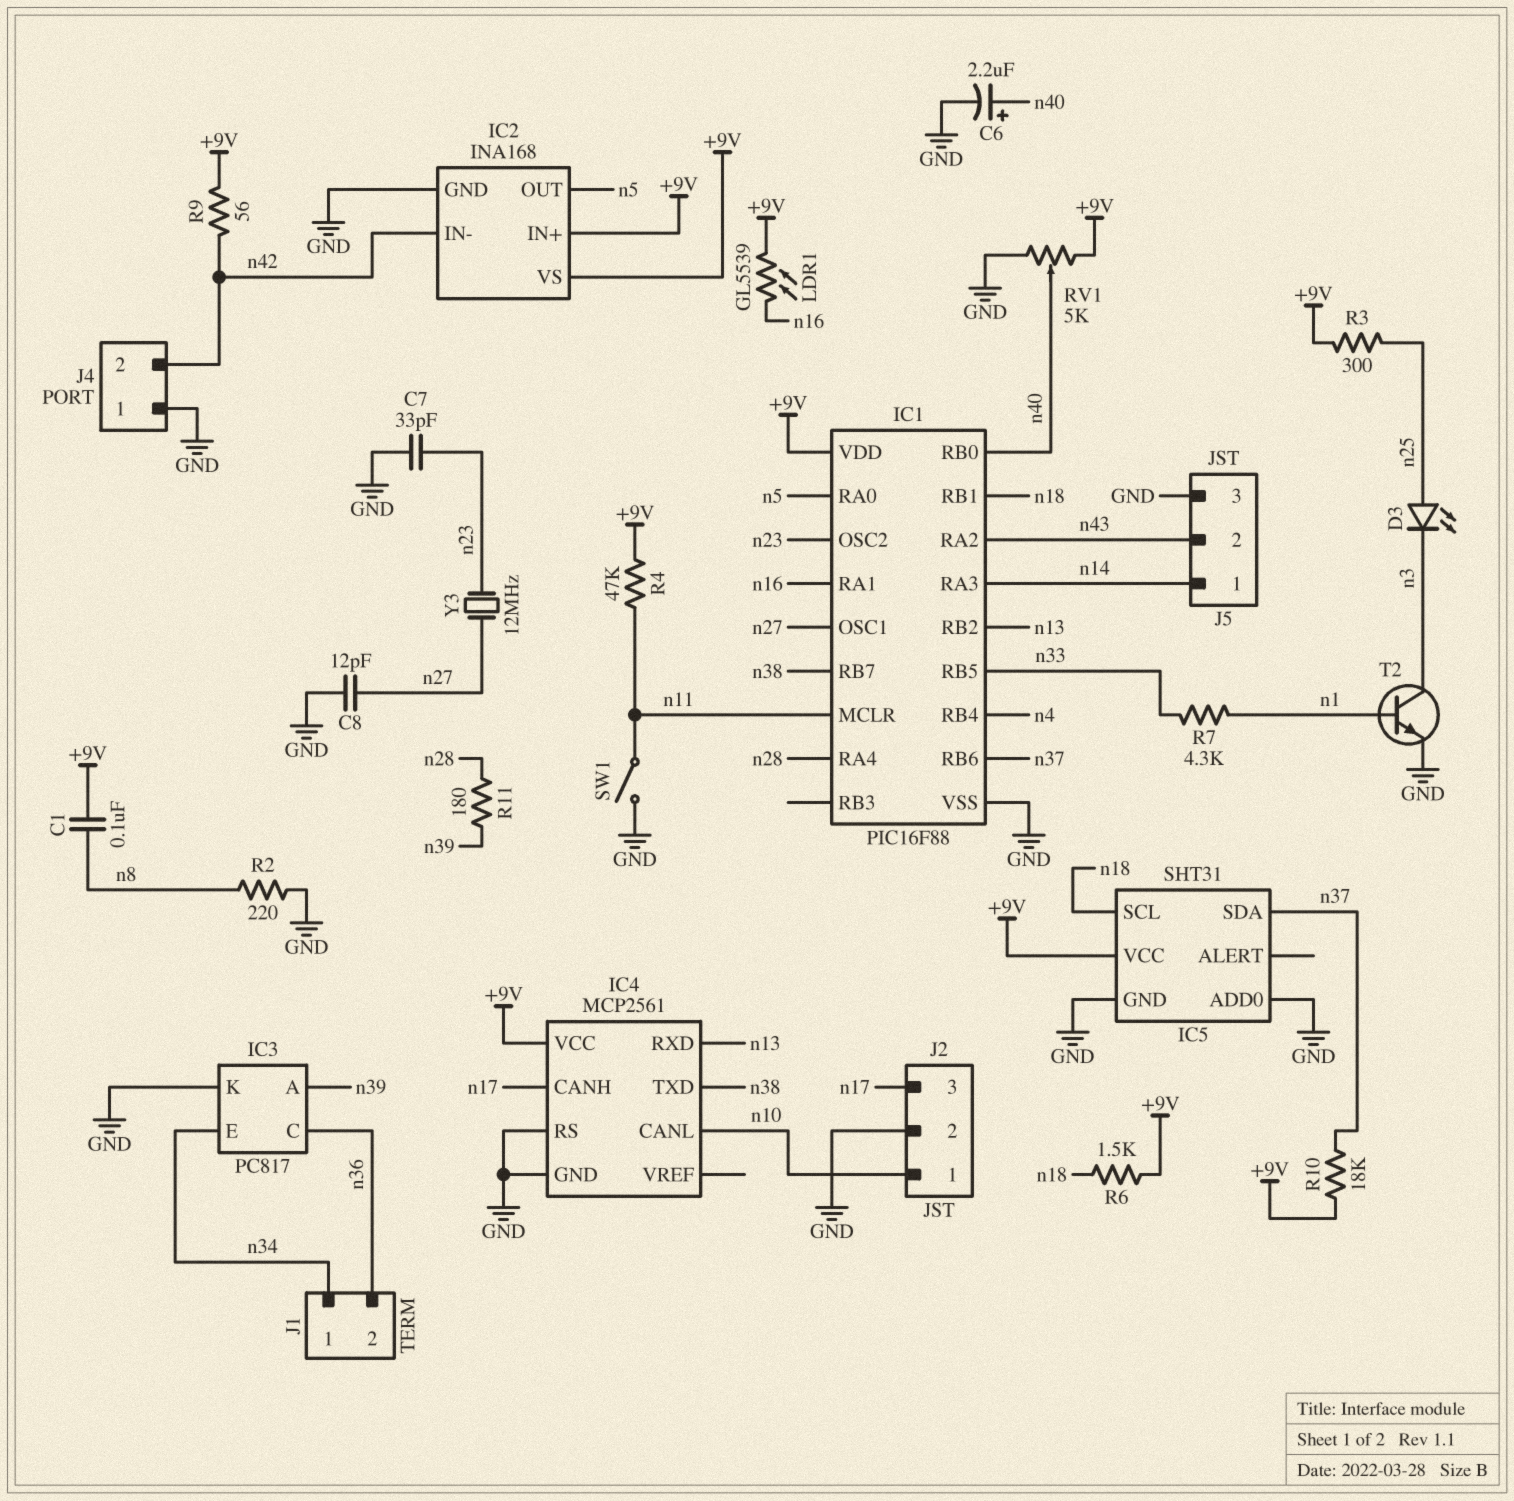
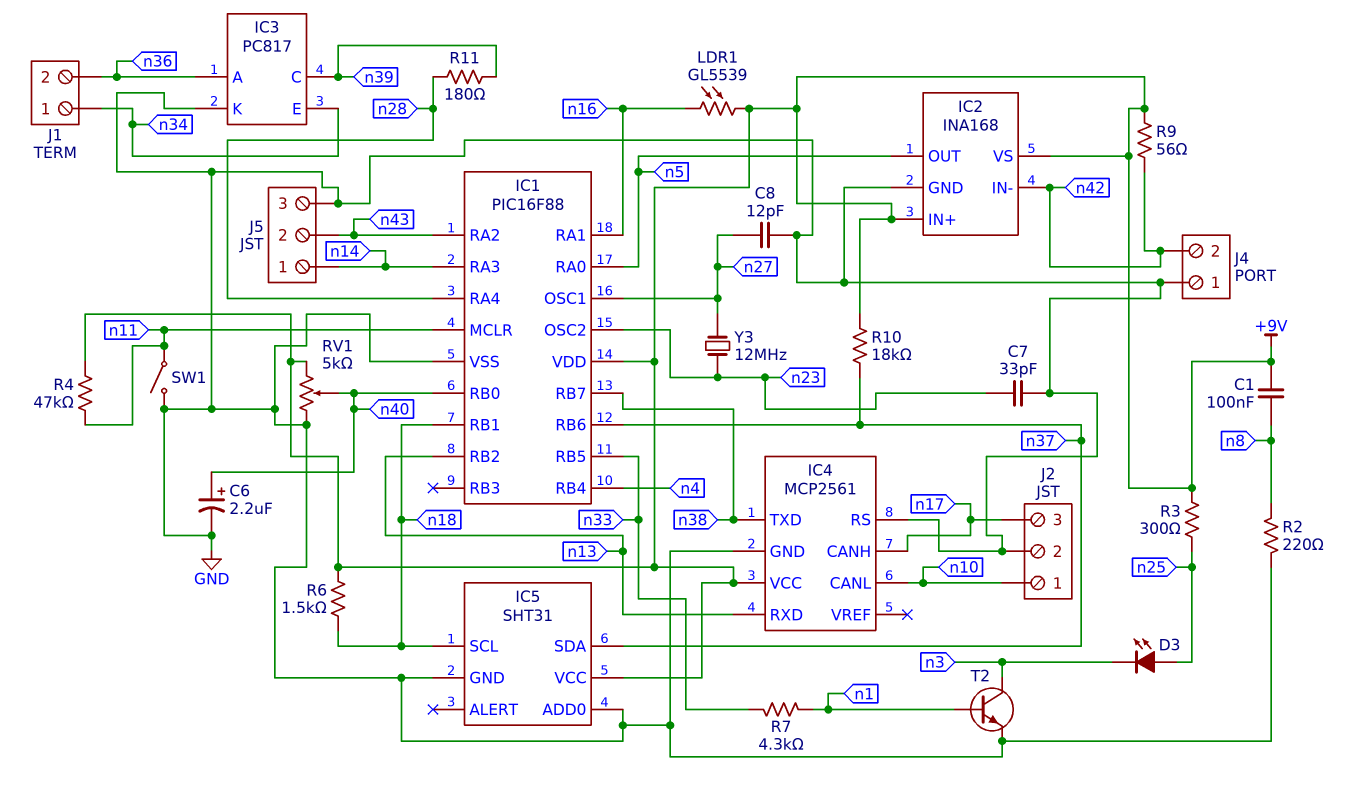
IC3 pin A: n39 -> n36
IC3 pin C: n36 -> n39

